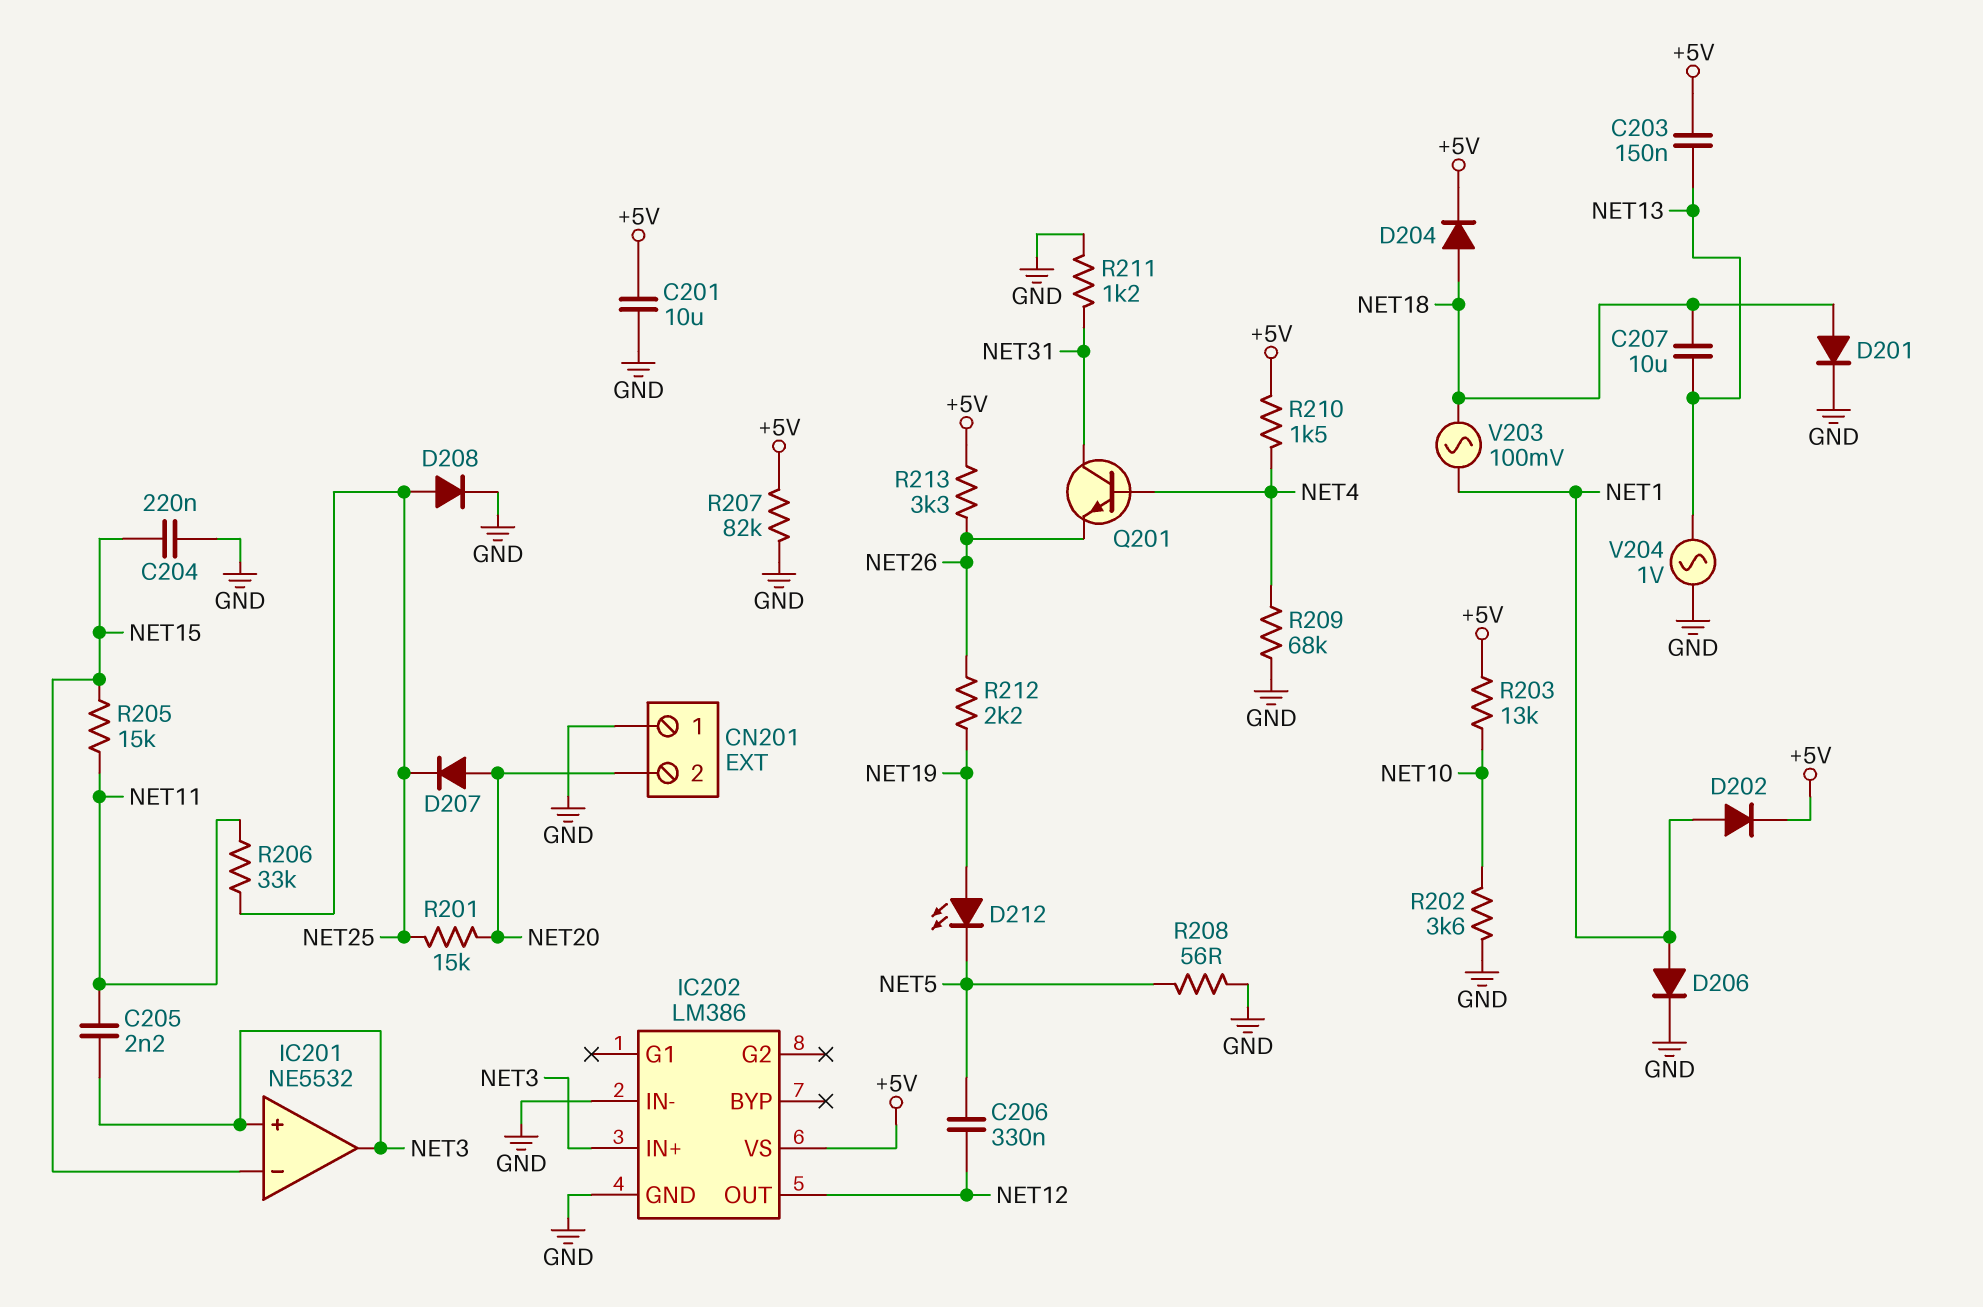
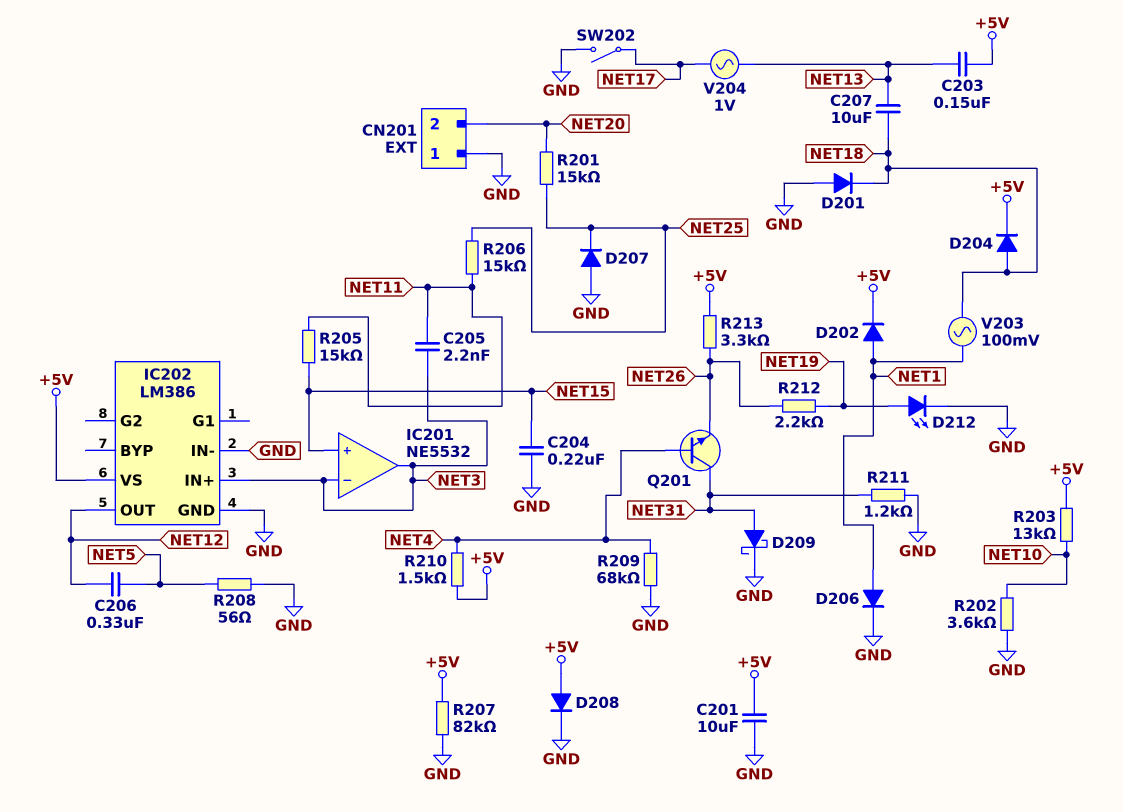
D201: diode (A NET18, K GND) -> diode (A GND, K NET18)
D207: diode (A NET20, K NET25) -> diode (A GND, K NET25)
D208: diode (A NET25, K GND) -> diode (A +5V, K GND)
D209: none -> schottky (A NET31, K GND)
D212: LED (A NET19, K NET5) -> LED (A NET19, K GND)
IC201 pin in+: NET3 -> NET15
IC201 pin in-: NET15 -> NET3
R206: 33k (NET11, NET25) -> 15k (NET11, NET25)
SW202: none -> switch (GND, NET17)
V204: AC 1V (GND, NET13) -> AC 1V (NET13, NET17)

